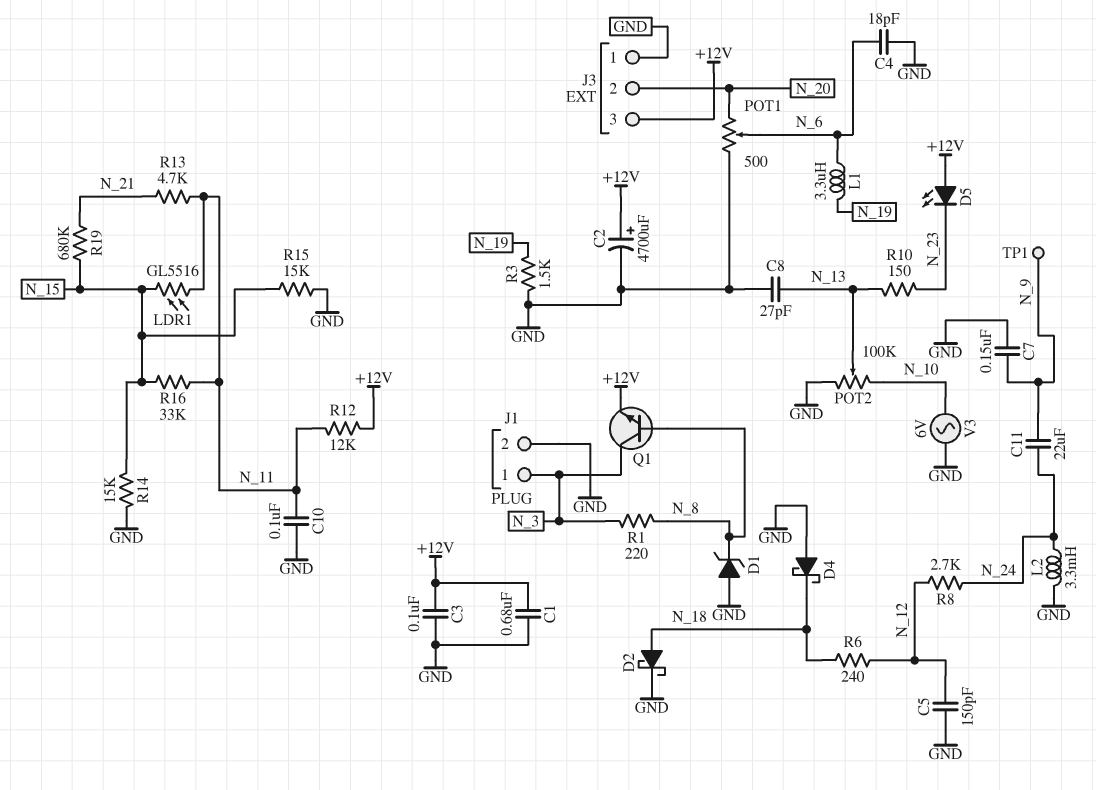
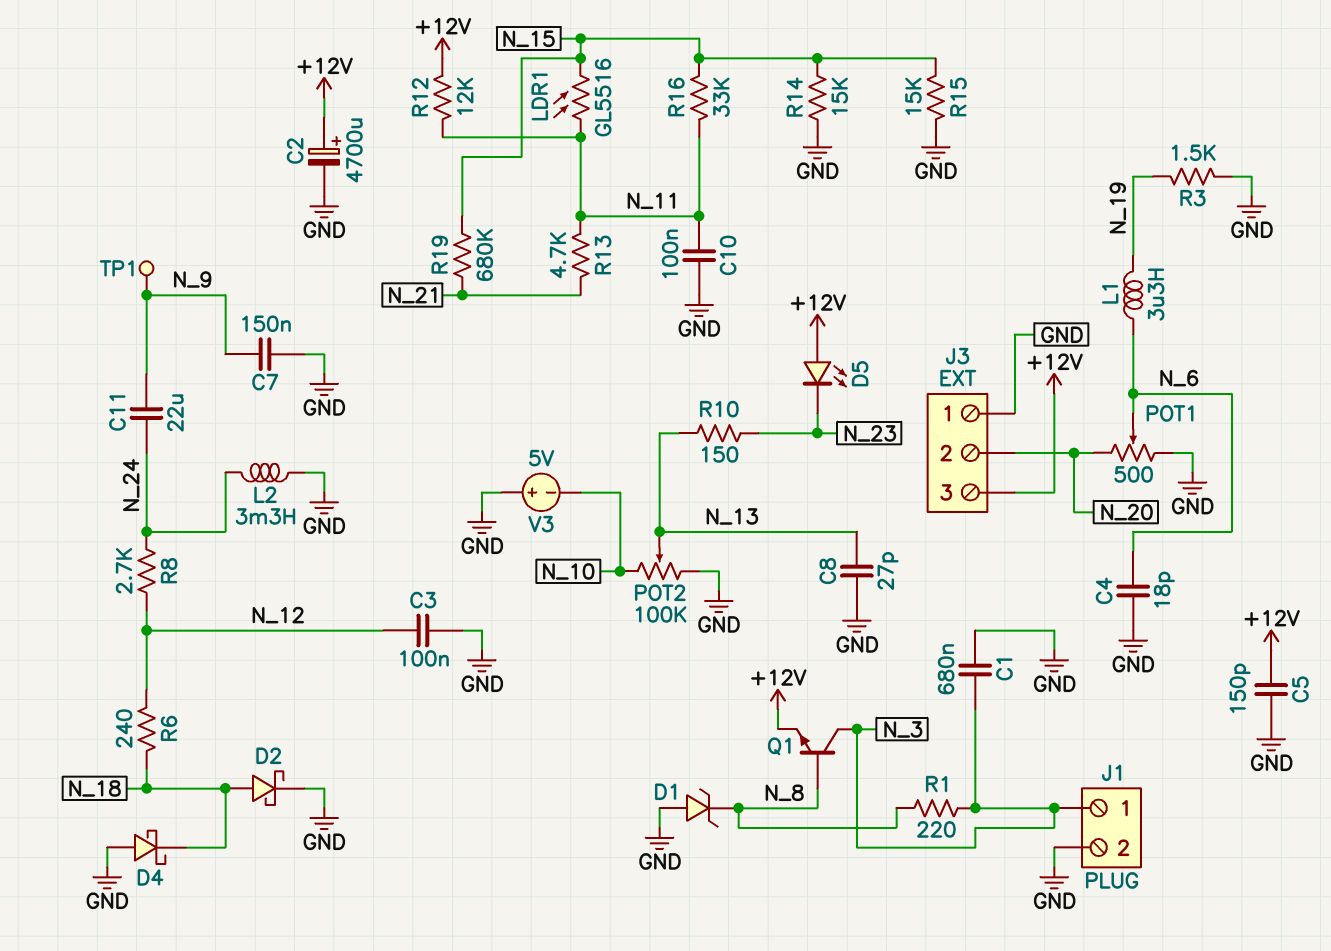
C1: 680nF (+12V, GND) -> 680nF (GND, N_3)
C3: 100nF (+12V, GND) -> 100nF (GND, N_12)
C5: 150pF (GND, N_12) -> 150pF (+12V, GND)
V3: AC 6V (GND, N_10) -> 5V (plus GND, minus N_10)

